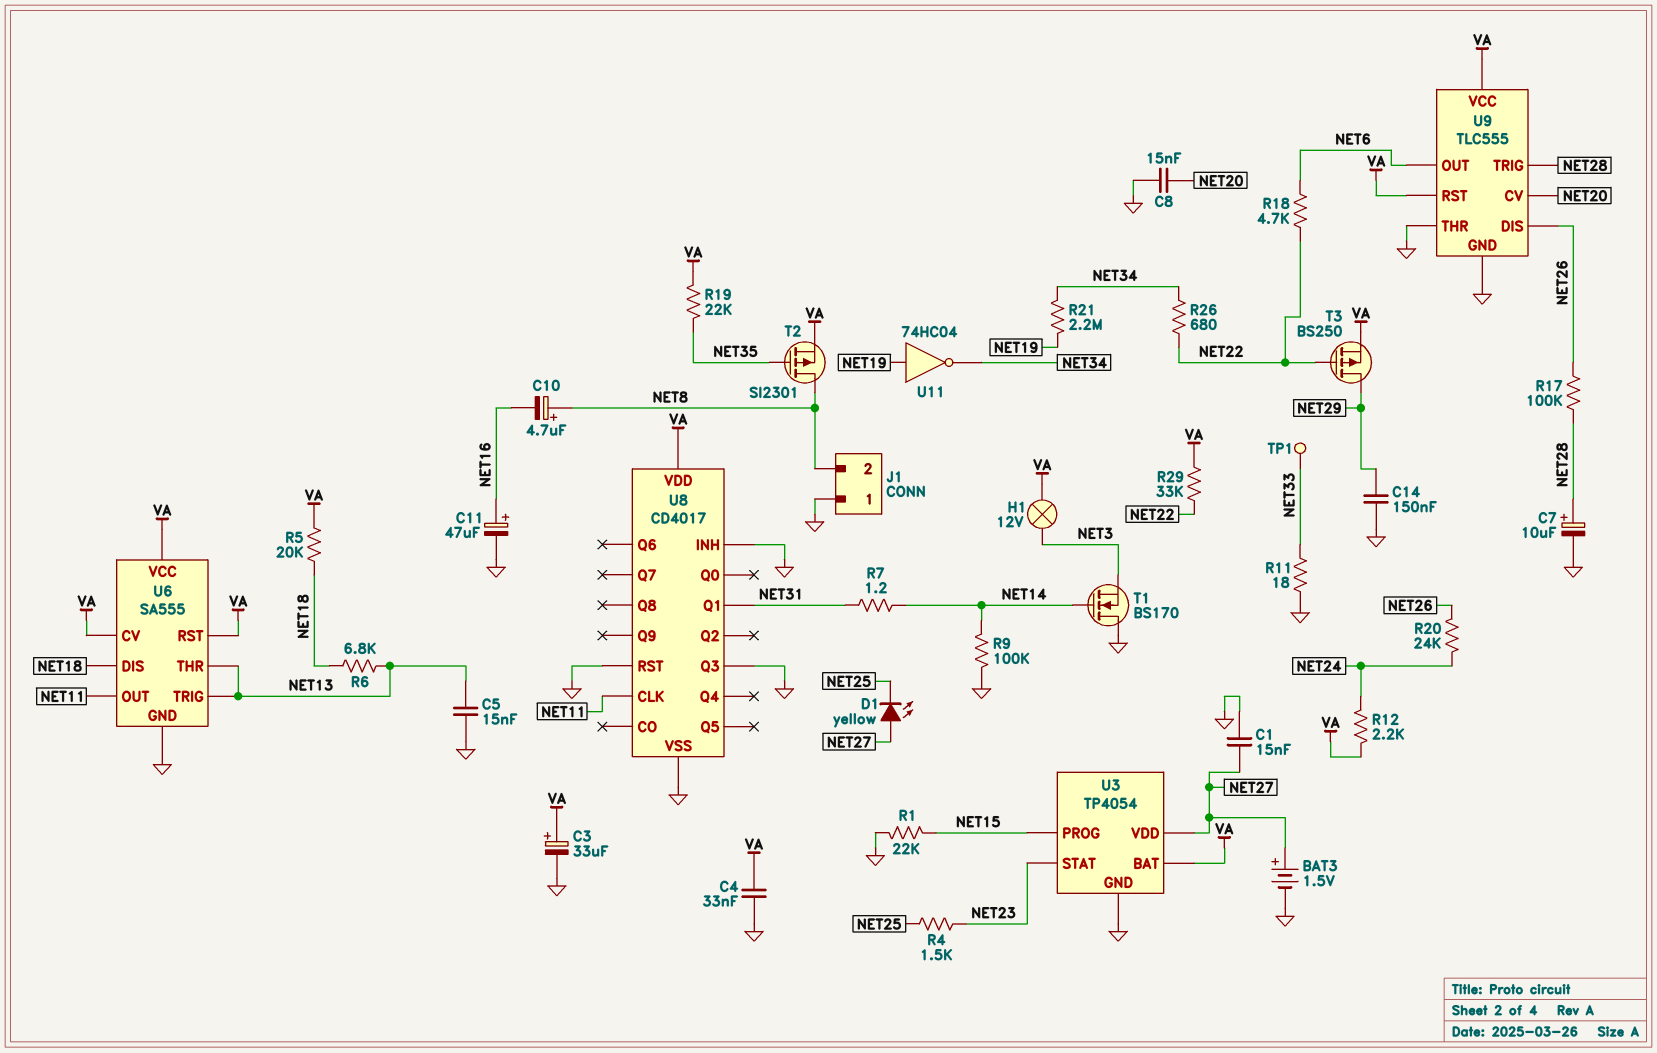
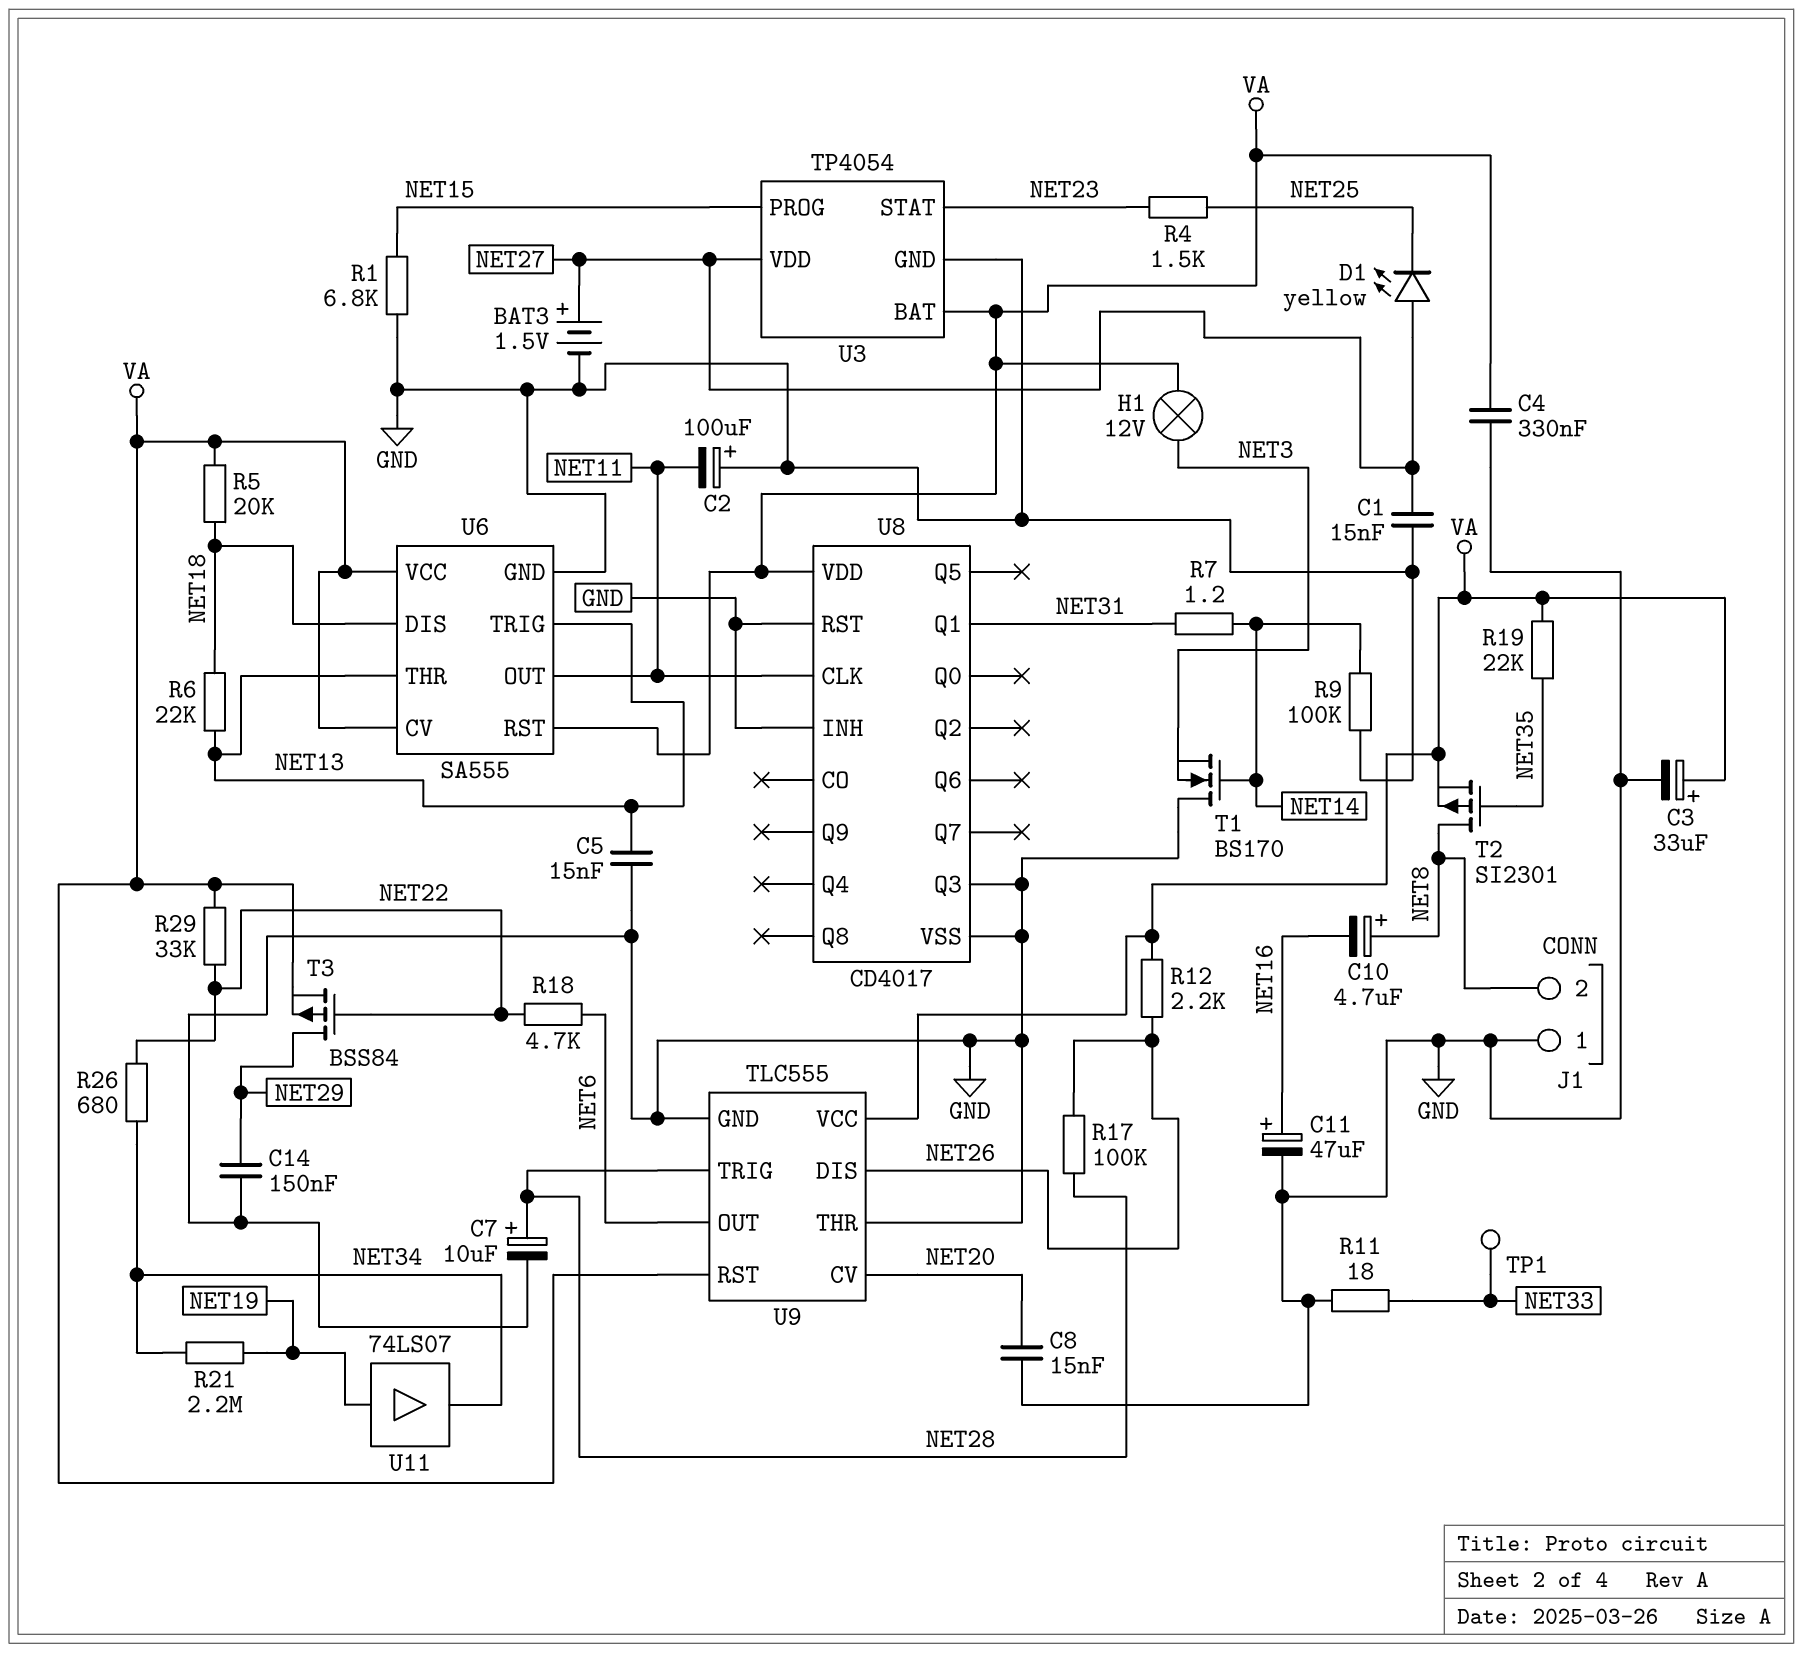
C2: none -> 100uF (plus GND, minus NET11)
C4: 33nF (GND, VA) -> 330nF (GND, VA)
R1: 22k (GND, NET15) -> 6.8k (GND, NET15)
R6: 6.8k (NET13, NET18) -> 22k (NET13, NET18)
R12: 2.2k (NET24, VA) -> 2.2k (NET26, VA)
R20: 24k (NET24, NET26) -> none
T3: PMOS BS250 (G NET22, D NET29, S VA) -> PMOS BSS84 (G NET22, D NET29, S VA)
U11: NOT 74HC04 (in NET19, out NET34) -> buffer 74LS07 (in NET19, out NET34)

